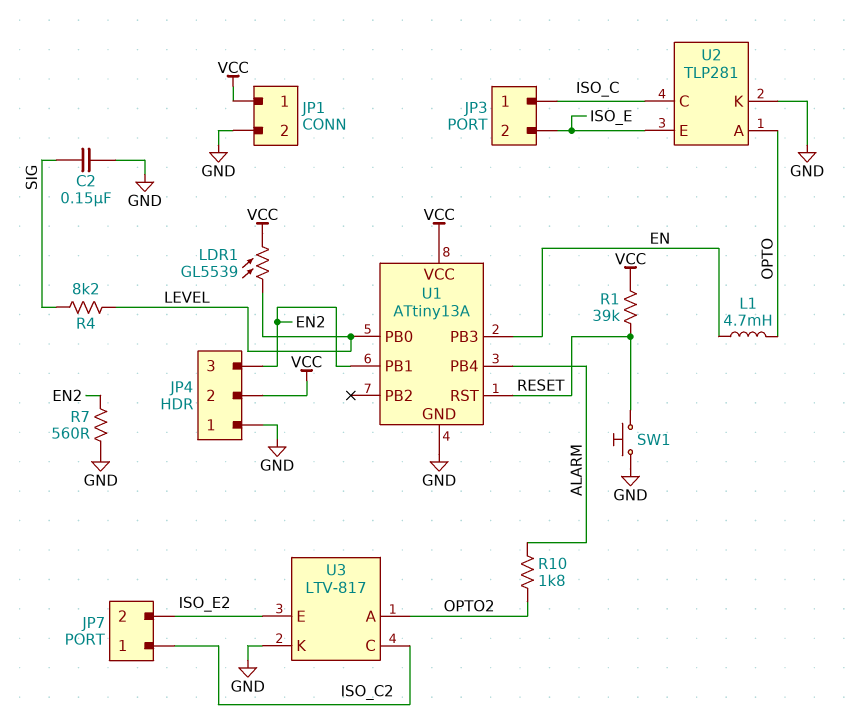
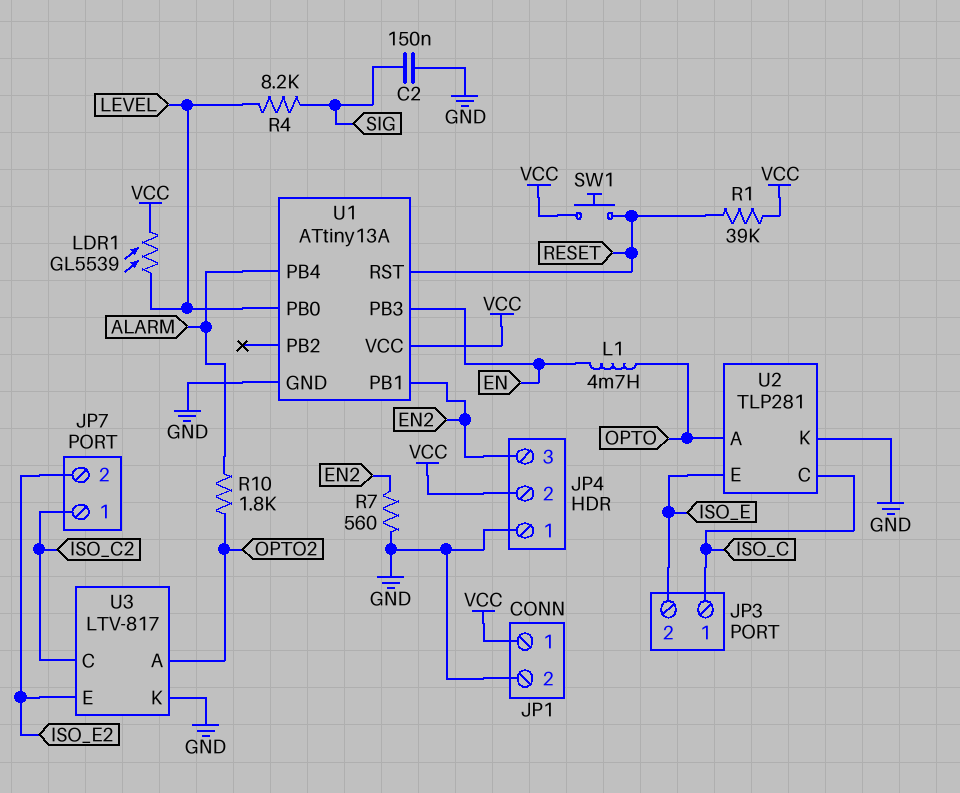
SW1: button (GND, RESET) -> button (RESET, VCC)

